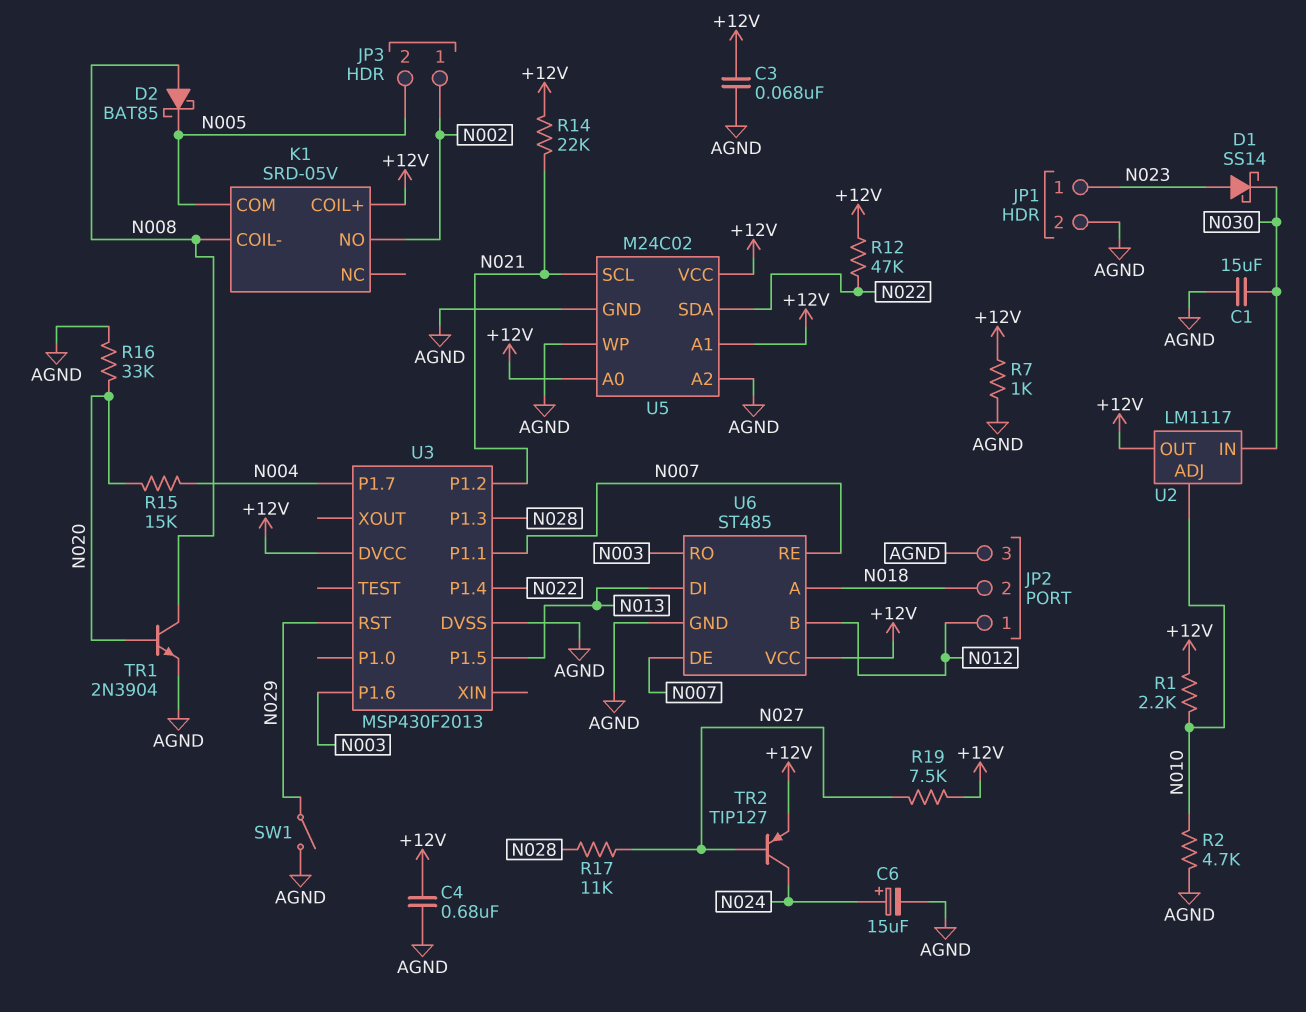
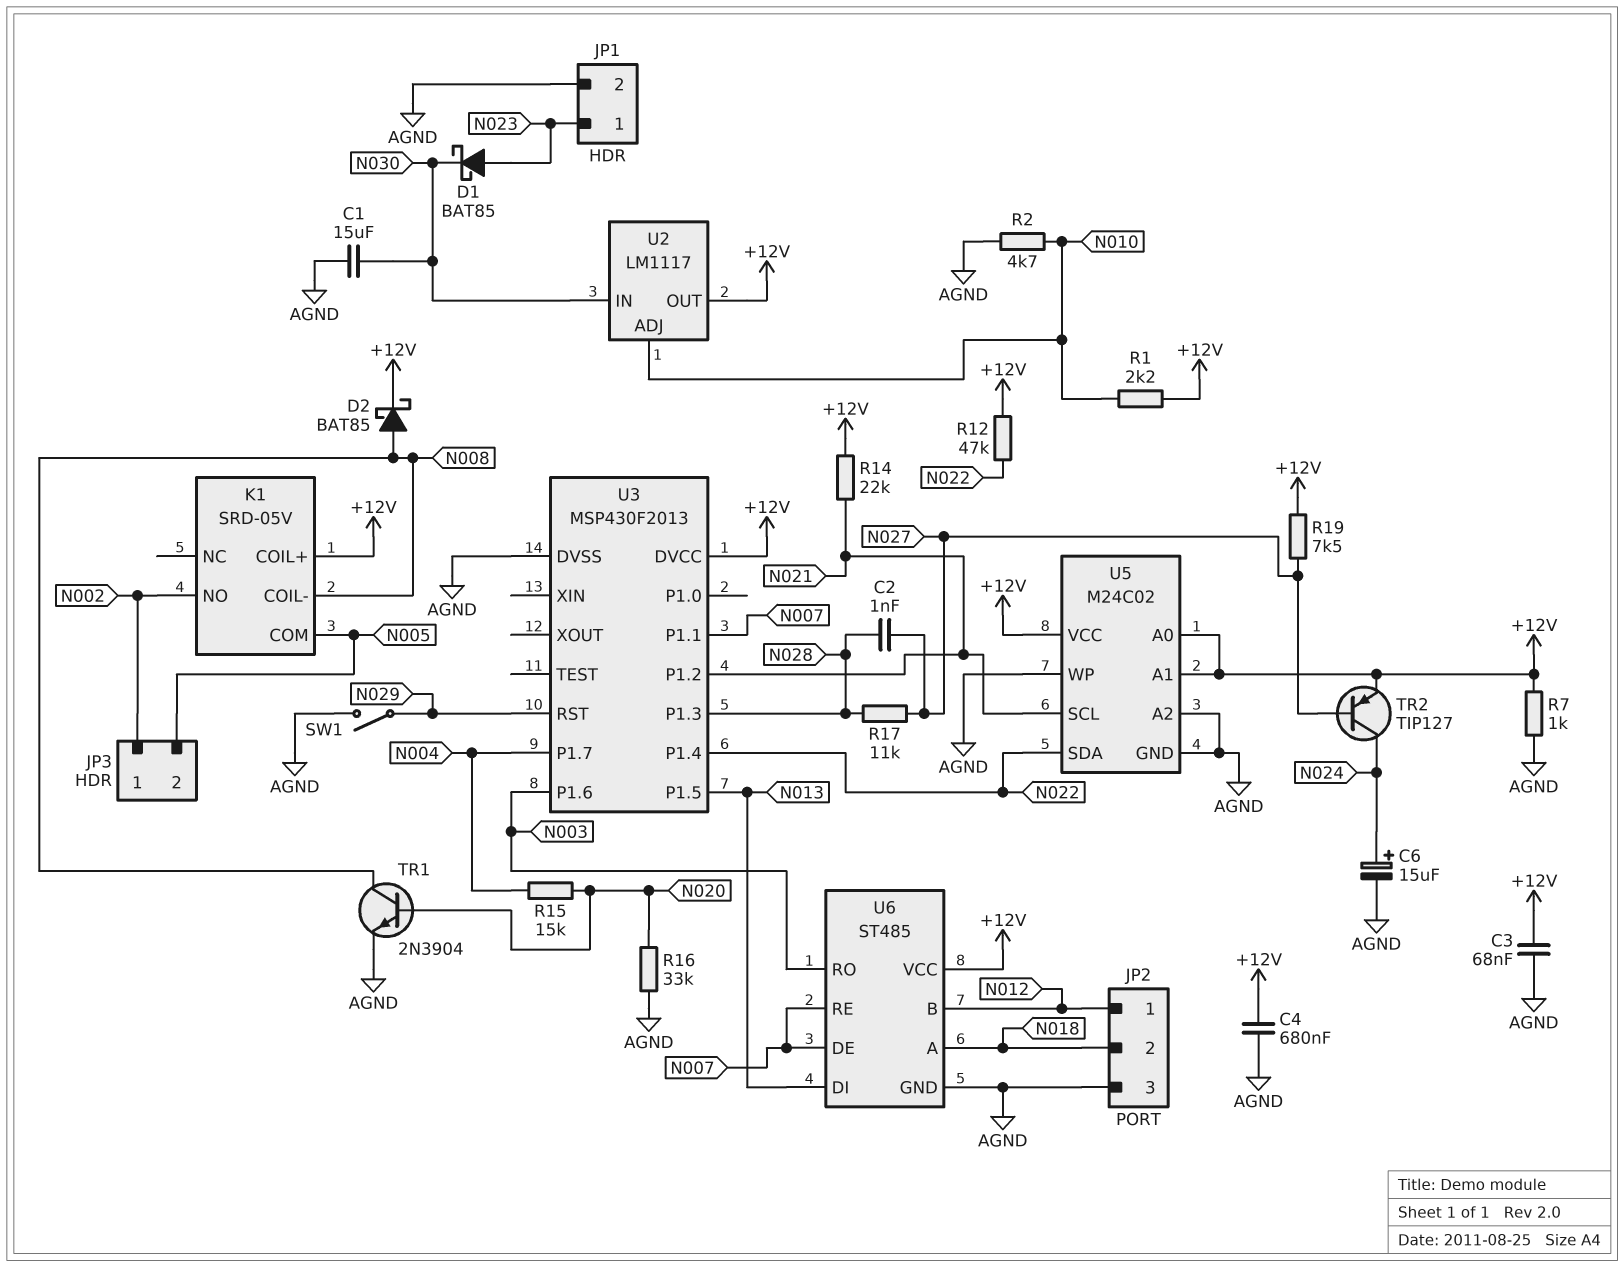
C2: none -> 1nF (N027, N028)
D1: schottky SS14 (A N023, K N030) -> schottky BAT85 (A N023, K N030)
D2: schottky BAT85 (A N008, K N005) -> schottky BAT85 (A N008, K +12V)

